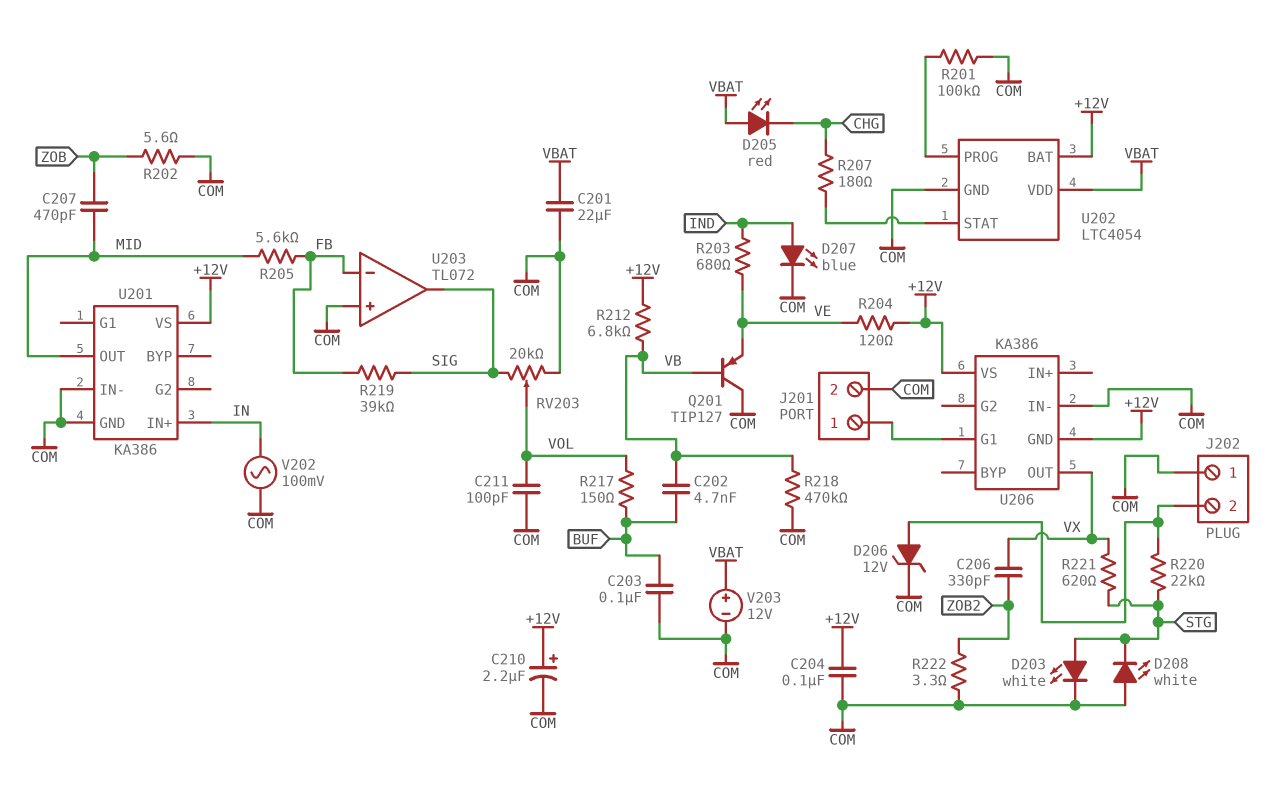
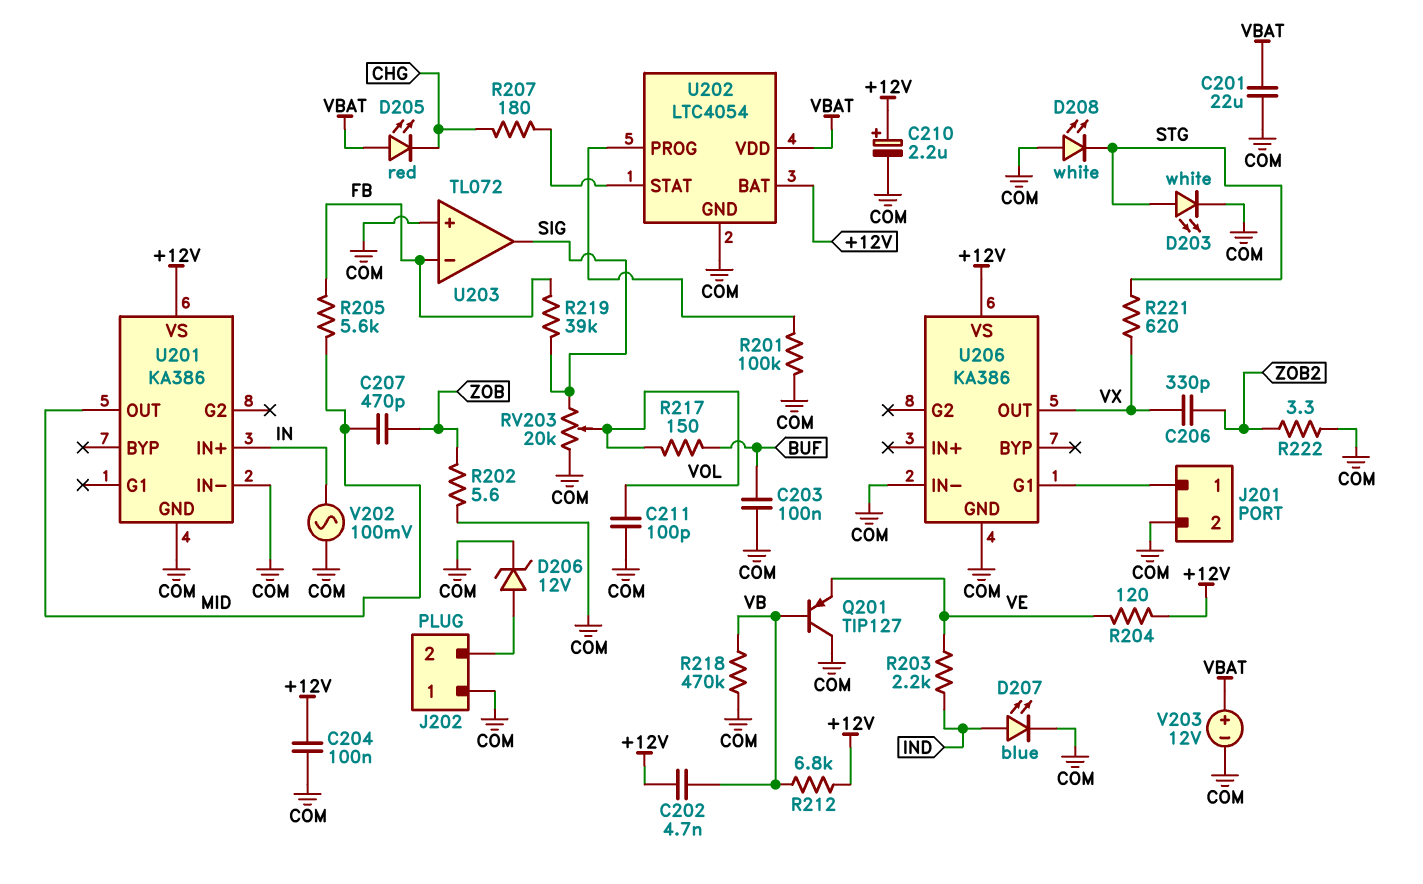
C202: 4.7nF (BUF, VB) -> 4.7nF (+12V, VB)
R203: 680 (IND, VE) -> 2.2k (IND, VE)
R220: 22k (J202/2, STG) -> none
U206 pin GND: +12V -> COM

